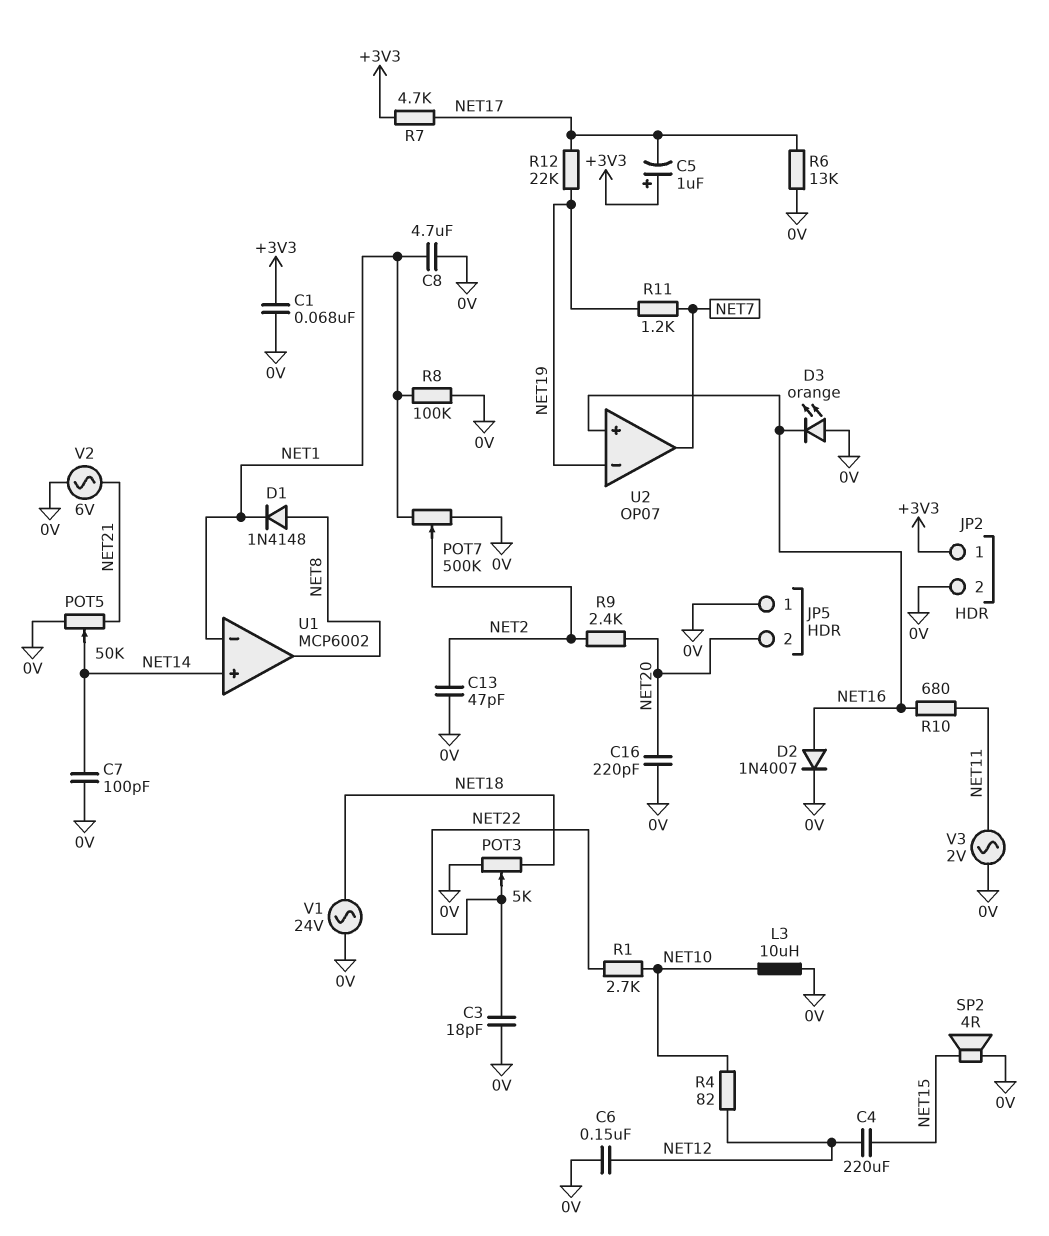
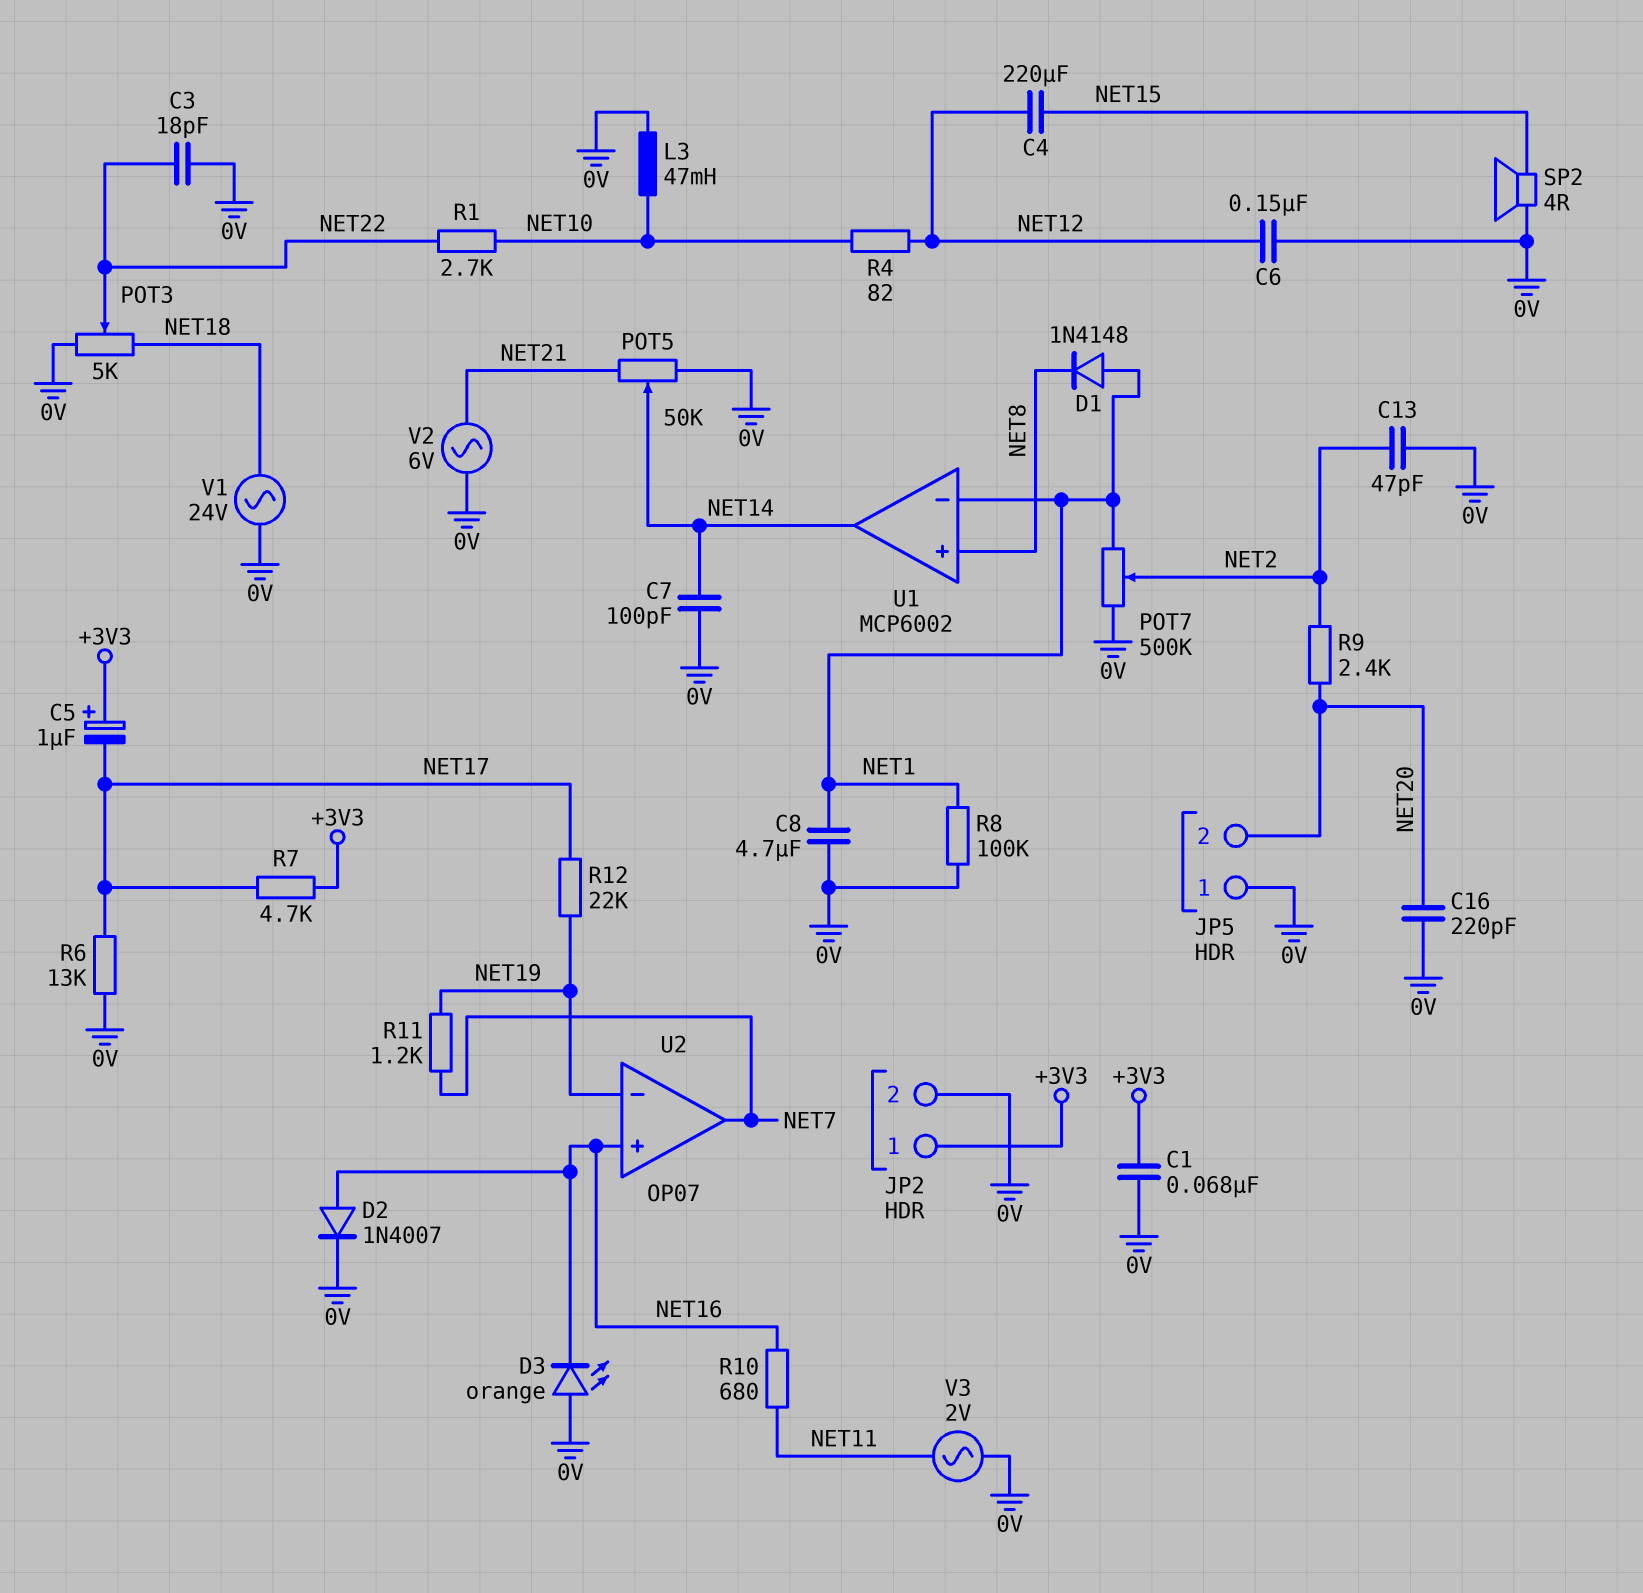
D1: diode 1N4148 (A NET8, K NET1) -> diode 1N4148 (A NET1, K NET8)
L3: 10uH (0V, NET10) -> 47mH (0V, NET10)
U1 pin in+: NET14 -> NET8
U1 pin out: NET8 -> NET14

